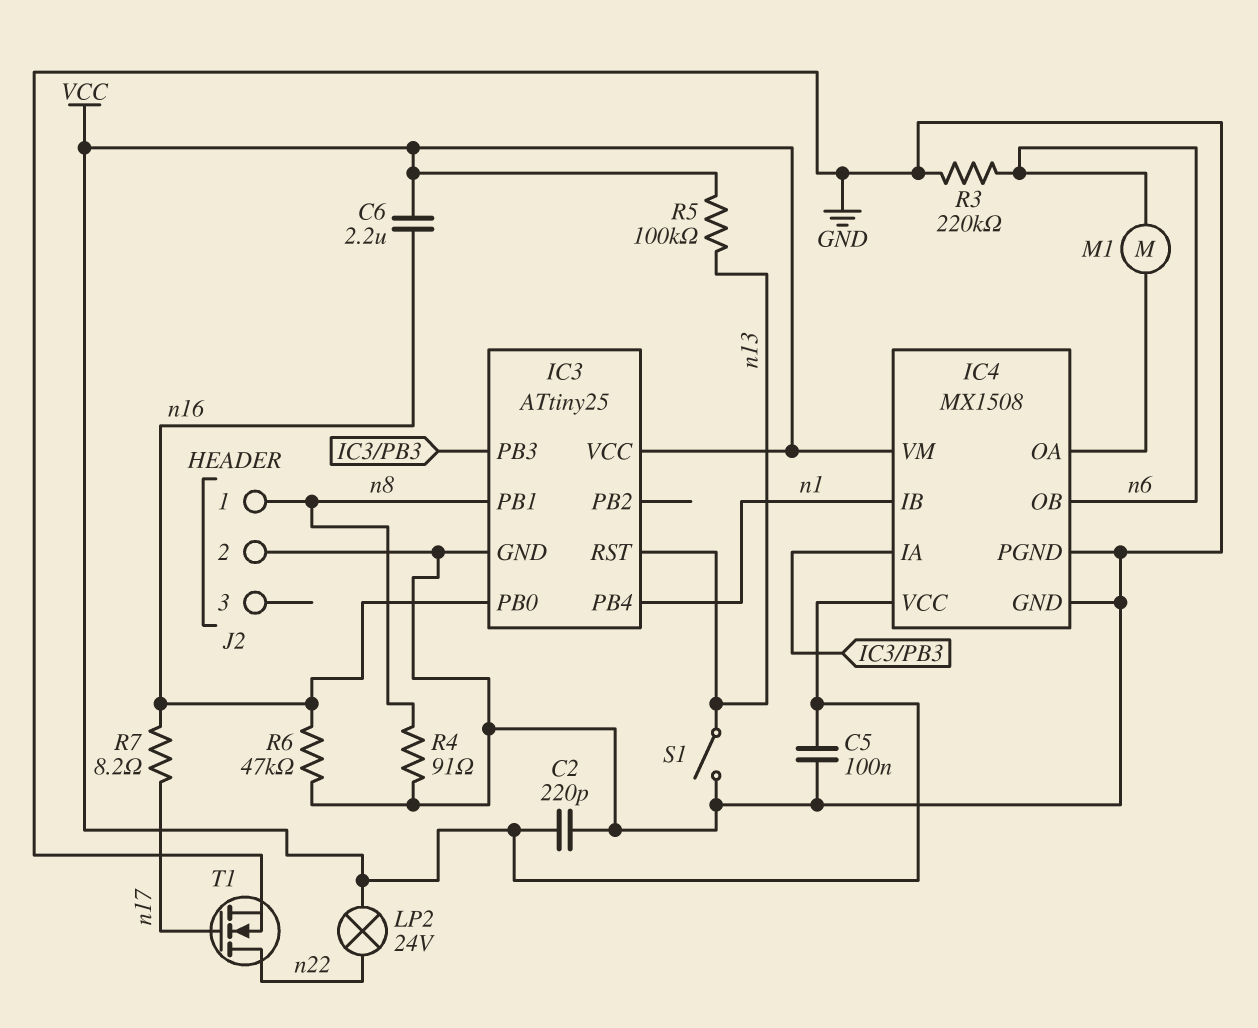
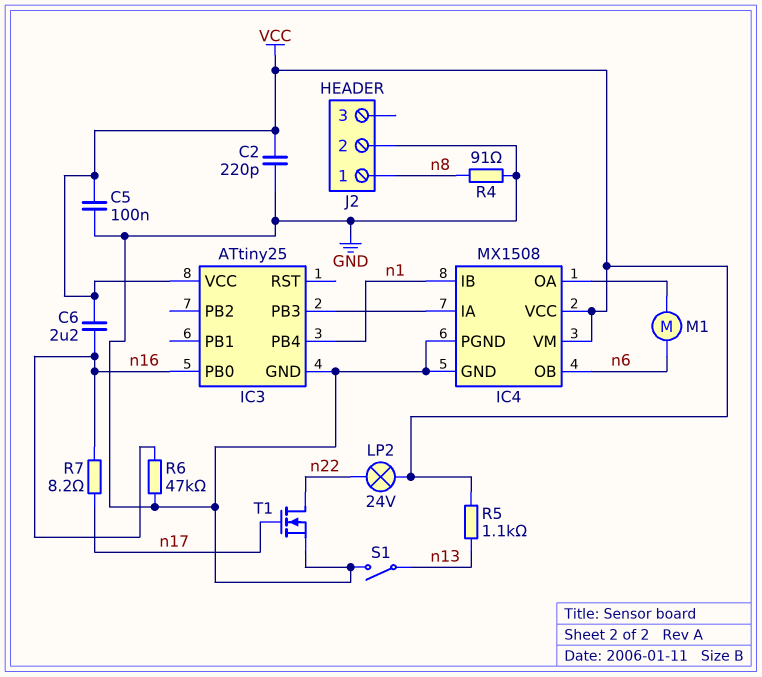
IC3 pin PB1: n8 -> none
IC3 pin RST: n13 -> none
R3: 220k (GND, n6) -> none
R5: 100k (VCC, n13) -> 1.1k (VCC, n13)

